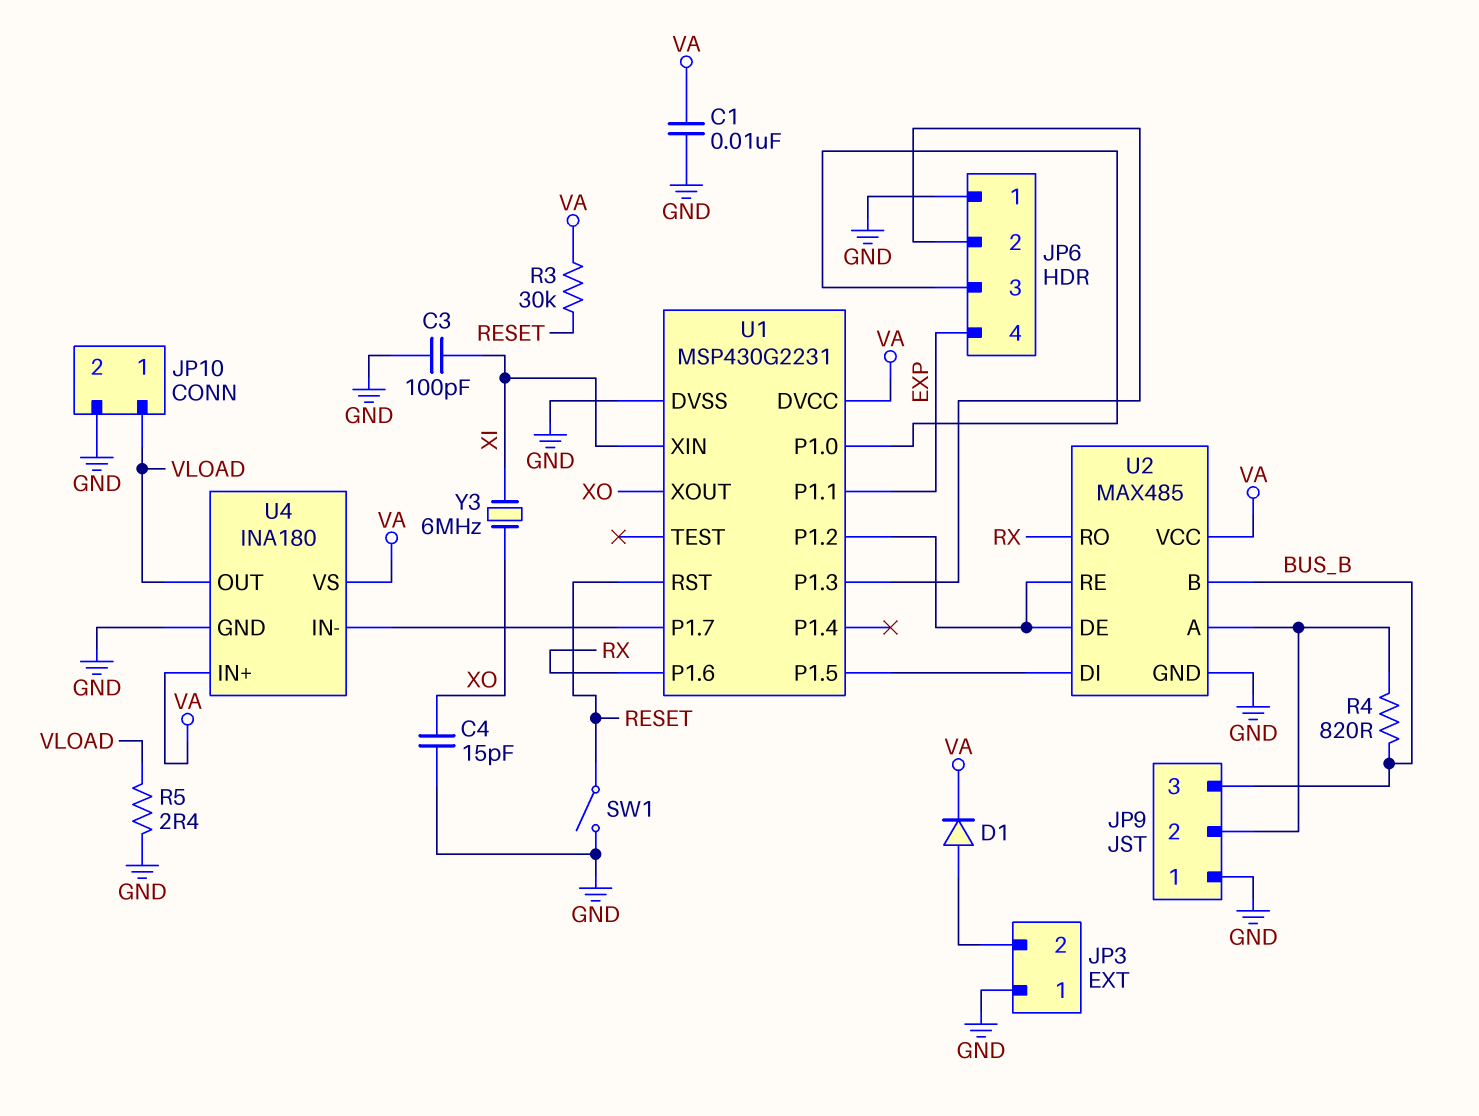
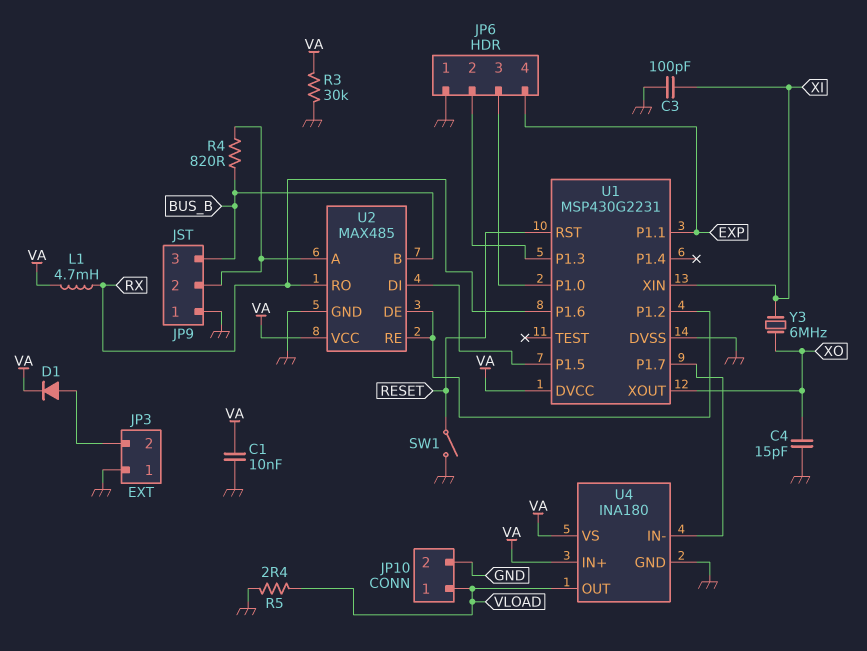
L1: none -> 4.7mH (RX, VA)
R3: 30k (RESET, VA) -> 30k (GND, VA)

